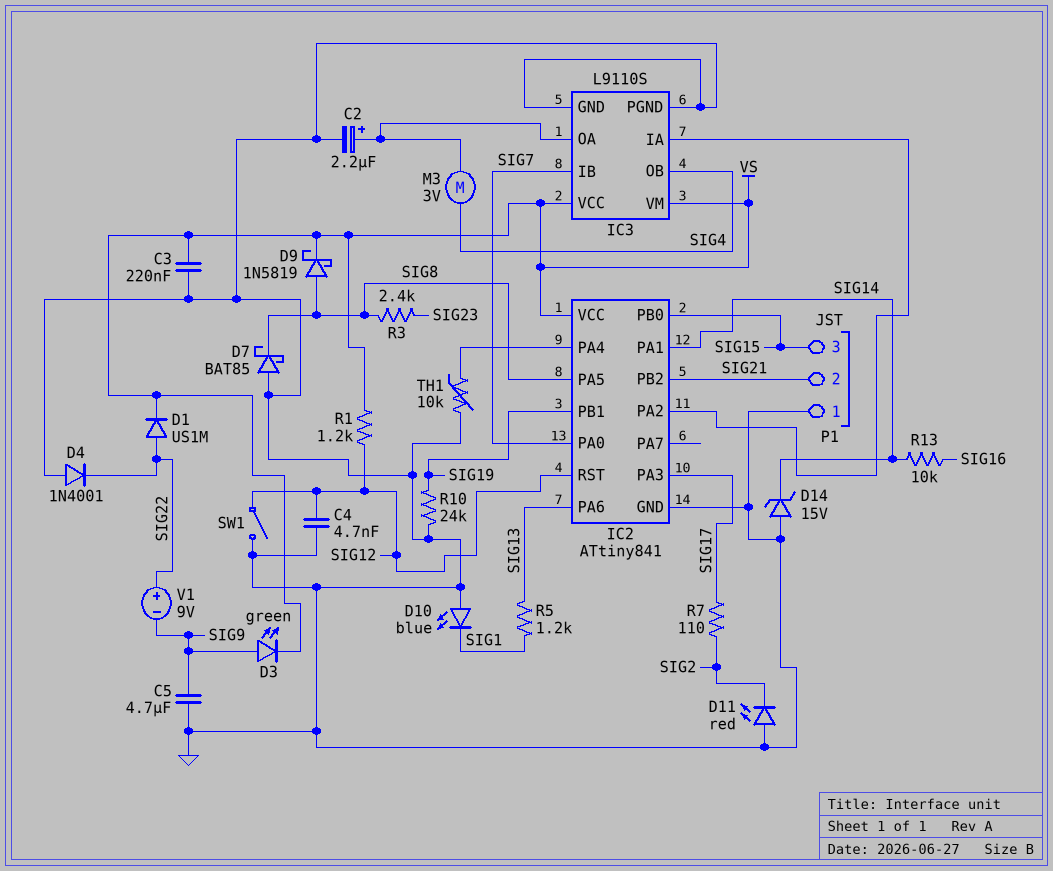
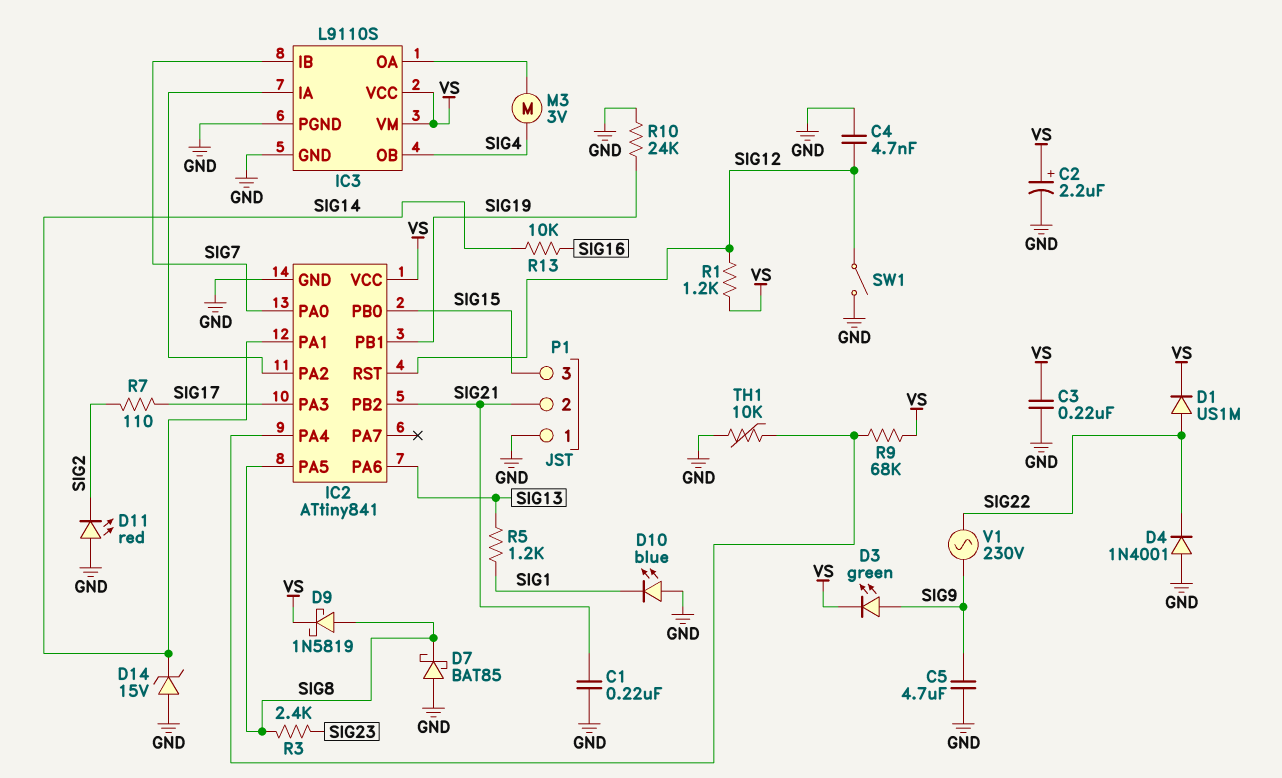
C1: none -> 220nF (GND, SIG21)
C2: 2.2uF (plus IC3/OA, minus GND) -> 2.2uF (plus VS, minus GND)
R9: none -> 68k (IC2/PA4, VS)
V1: 9V (plus SIG22, minus SIG9) -> AC 230V (SIG9, SIG22)

